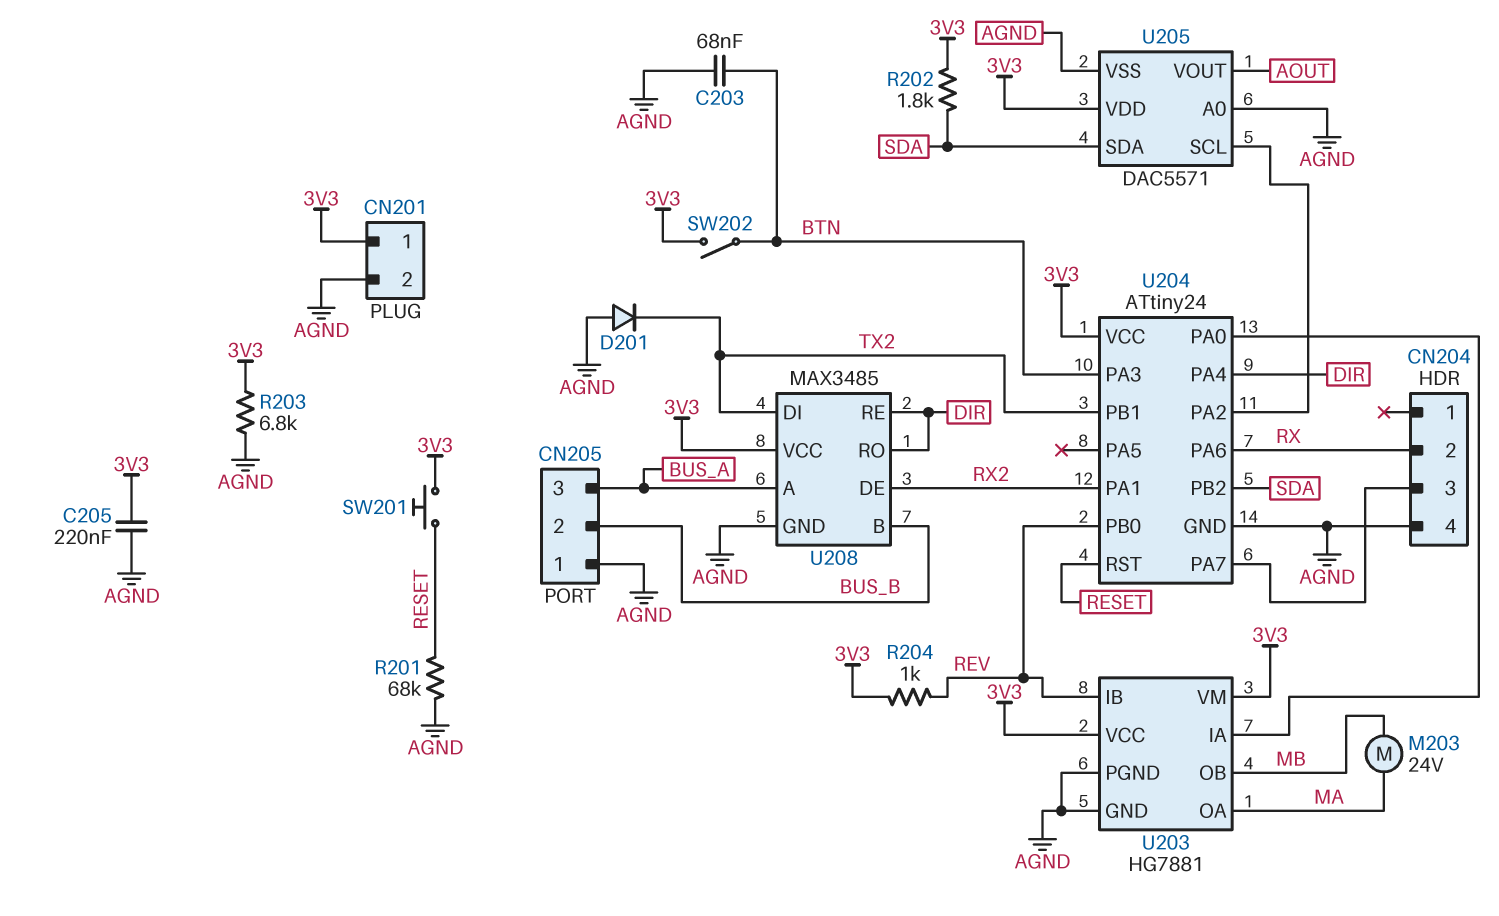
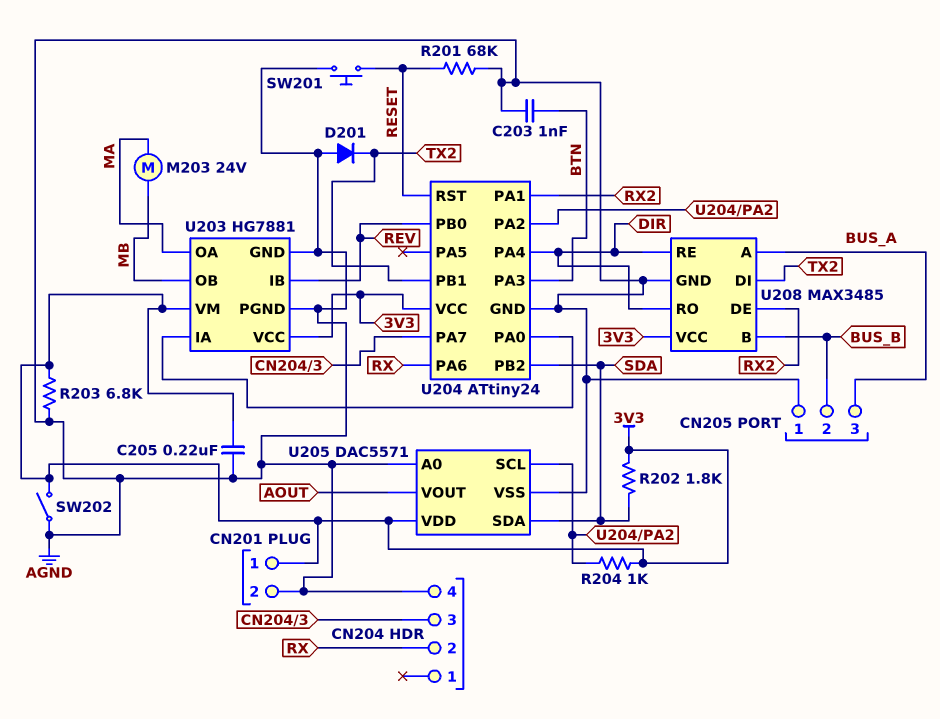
C203: 68nF (AGND, BTN) -> 1nF (AGND, BTN)
R204: 1k (3V3, REV) -> 1k (3V3, U204/PA2)
SW201: button (3V3, RESET) -> button (AGND, RESET)
SW202: switch (3V3, BTN) -> switch (3V3, AGND)

